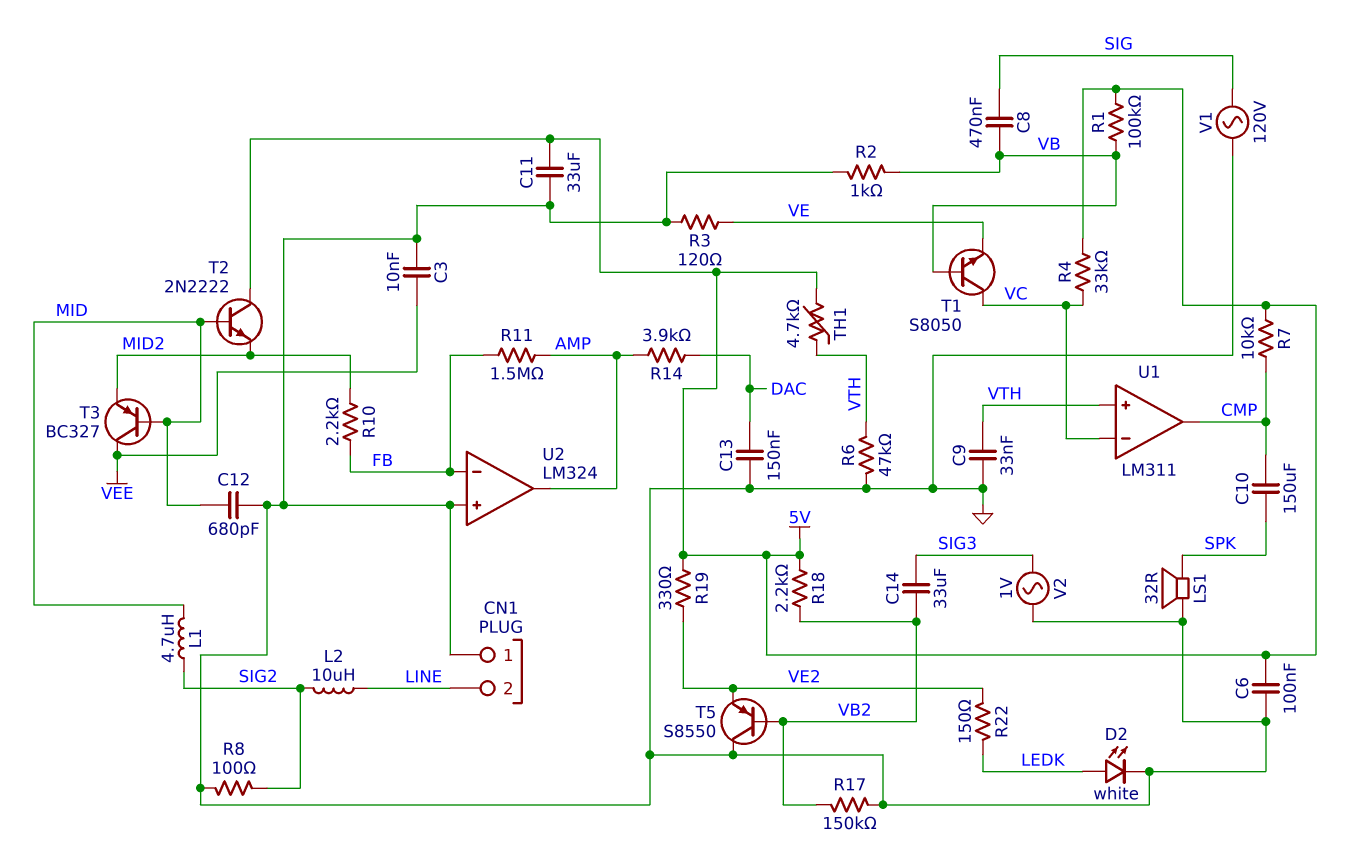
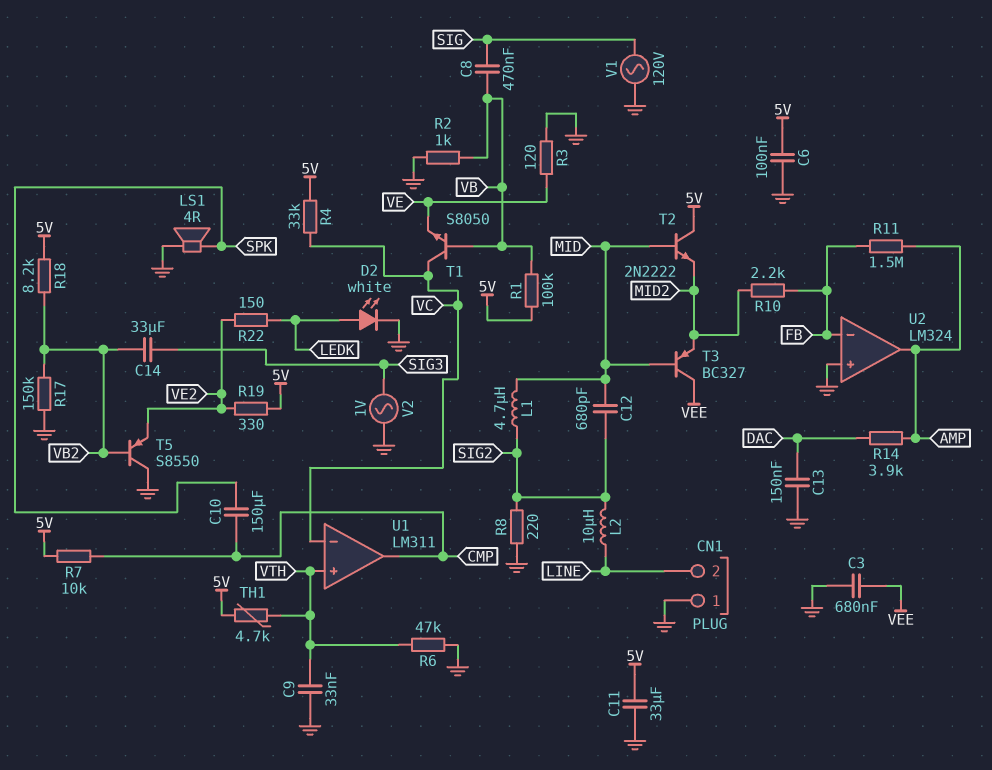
C3: 10nF (GND, VEE) -> 680nF (GND, VEE)
C12: 680pF (GND, MID) -> 680pF (MID, SIG2)
LS1: speaker 32R (GND, SPK) -> speaker 4R (GND, SPK)
R8: 100 (GND, SIG2) -> 220 (GND, SIG2)
R18: 2.2k (5V, VB2) -> 8.2k (5V, VB2)

